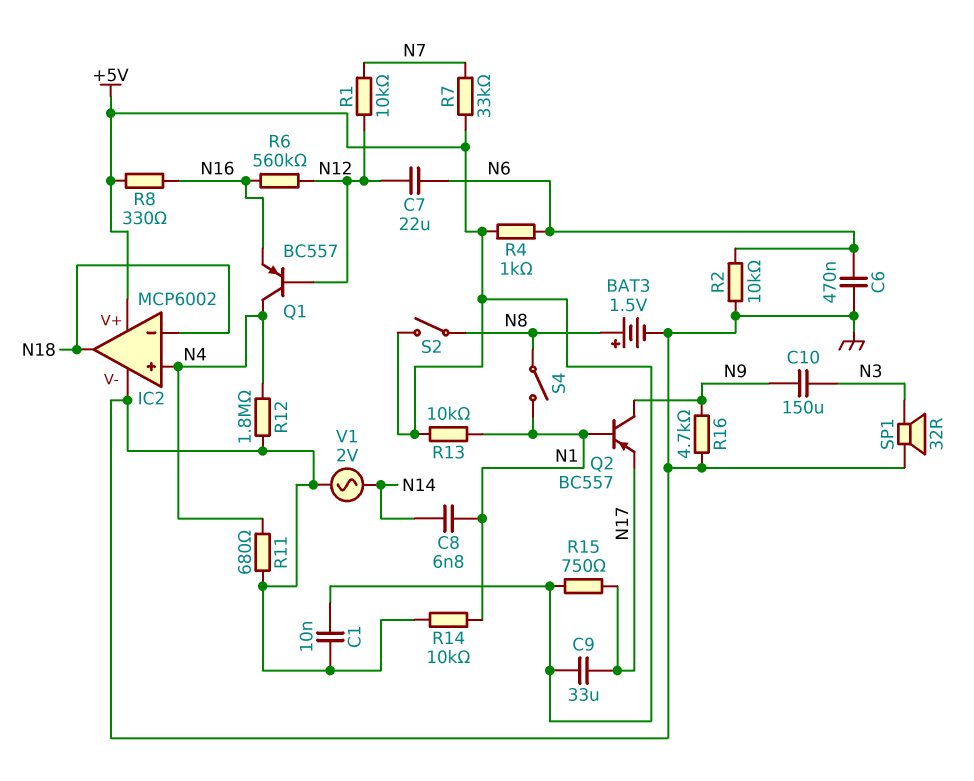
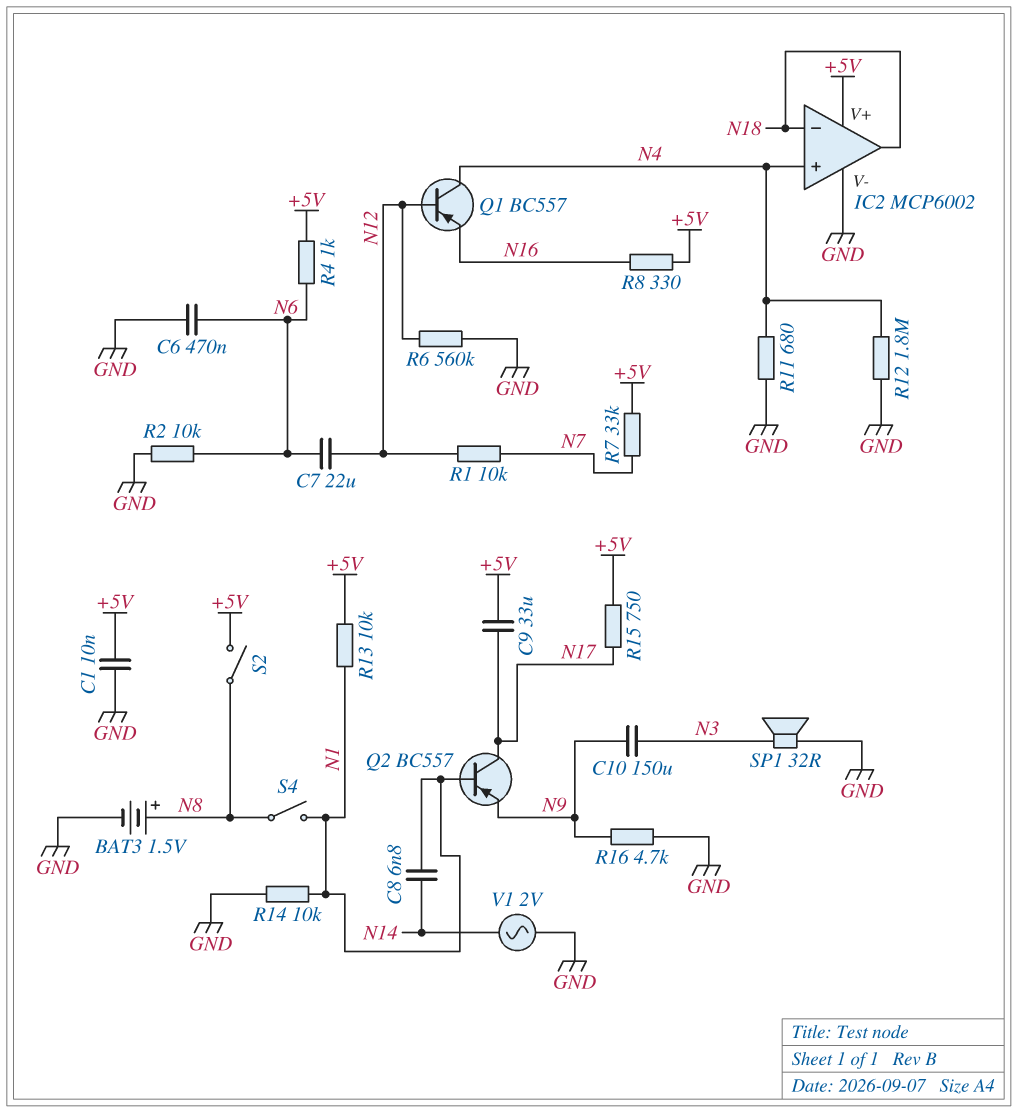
Q2: PNP BC557 (B N1, C N9, E N17) -> PNP BC557 (B N1, C N17, E N9)
R6: 560k (N12, N16) -> 560k (GND, N12)

